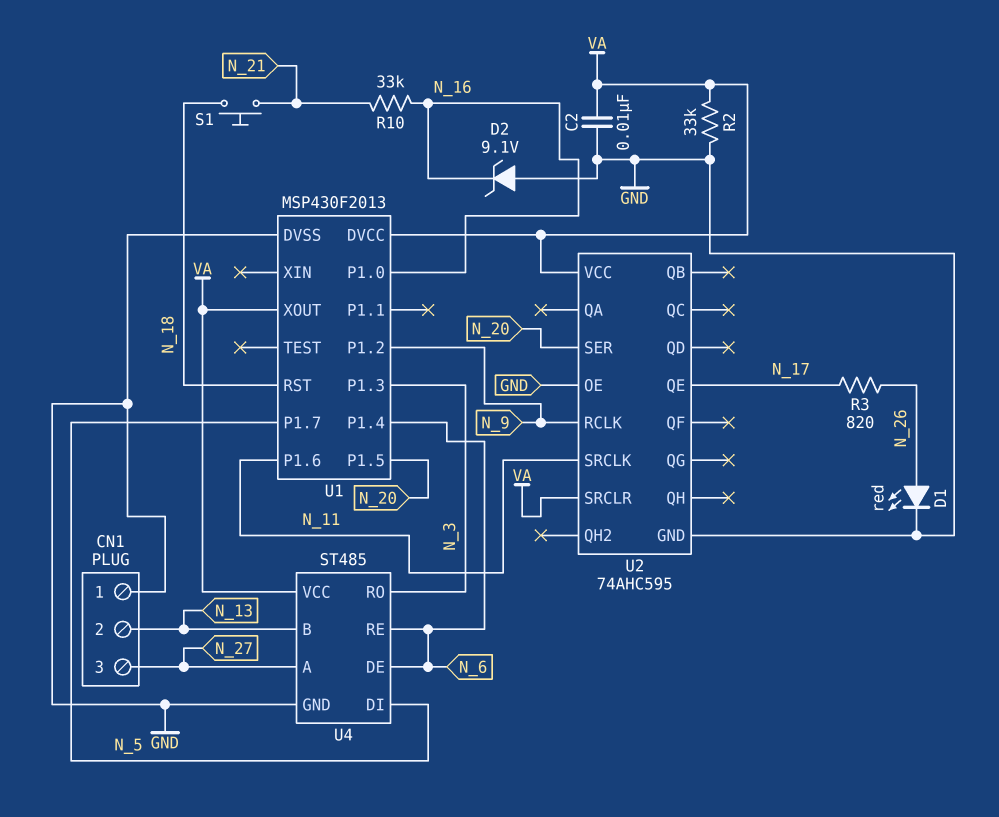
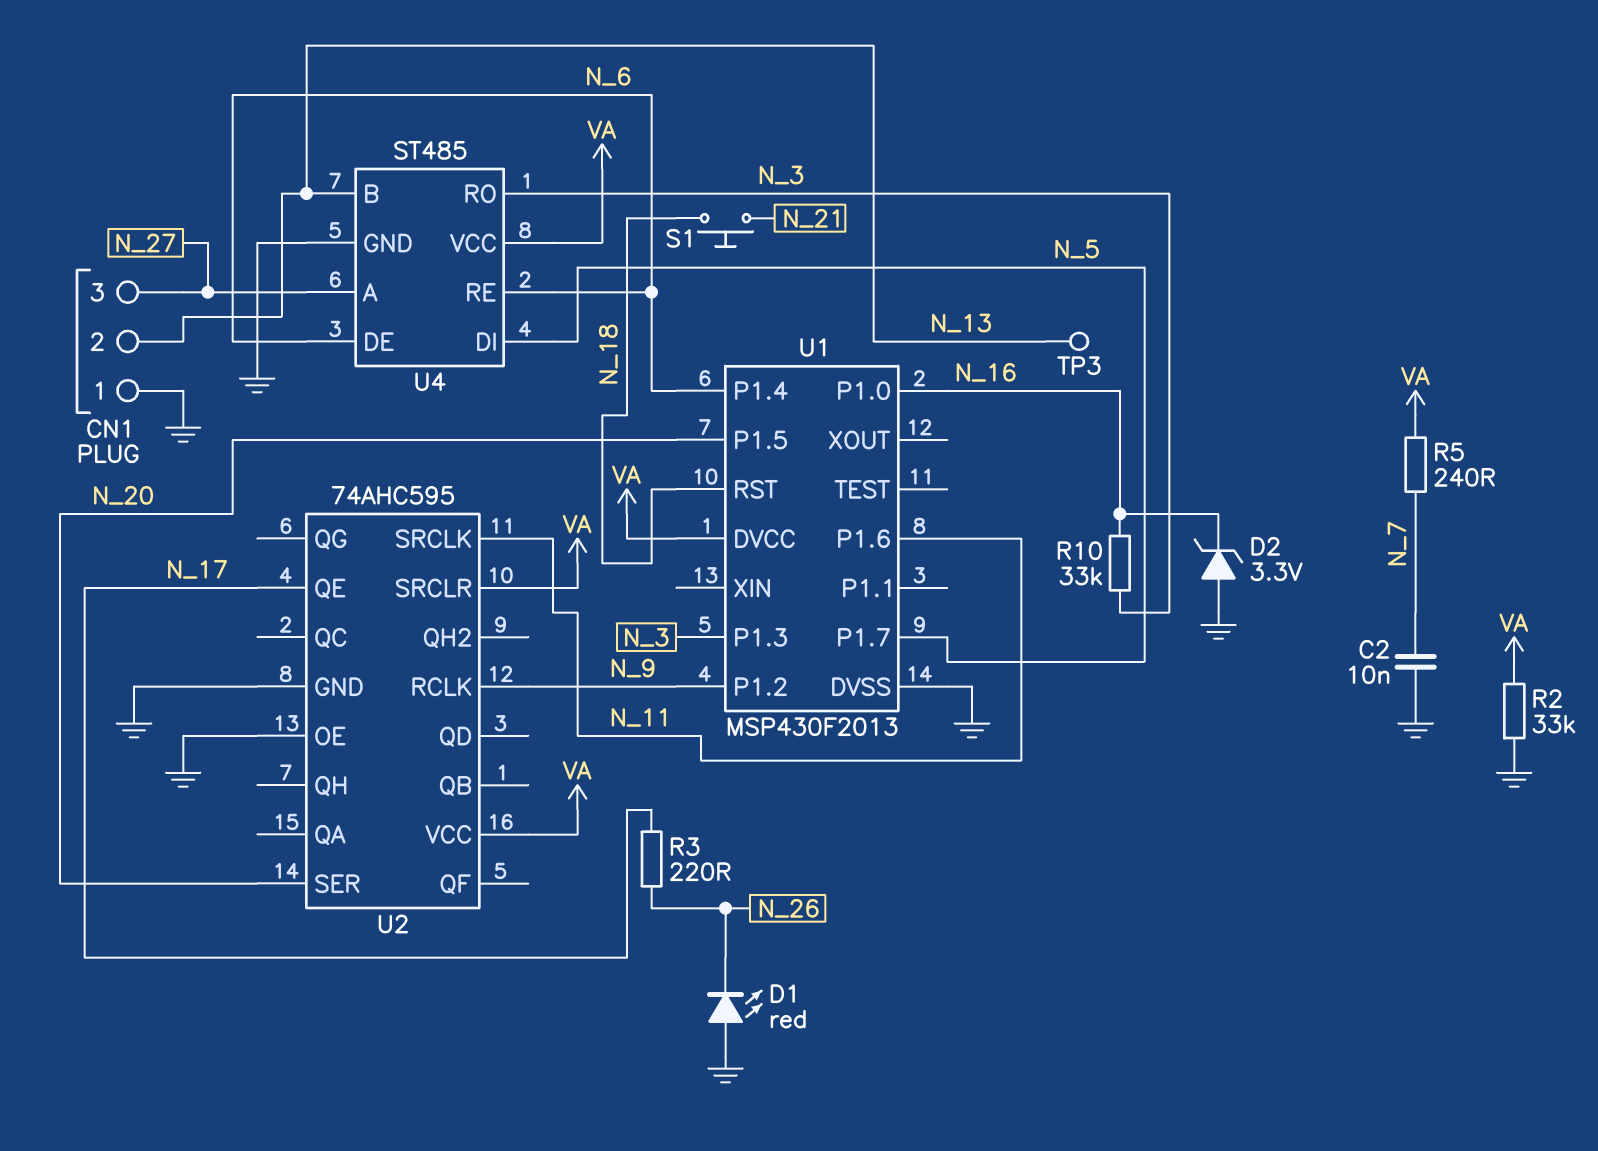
C2: 10nF (GND, VA) -> 10nF (GND, N_7)
D1: LED red (A N_26, K GND) -> LED red (A GND, K N_26)
D2: zener 9.1V (A GND, K N_16) -> zener 3.3V (A GND, K N_16)
R3: 820 (N_17, N_26) -> 220 (N_17, N_26)
R5: none -> 240 (N_7, VA)
R10: 33k (N_16, N_21) -> 33k (N_3, N_16)
TP3: none -> test point (N_13)
U1 pin XOUT: VA -> none

